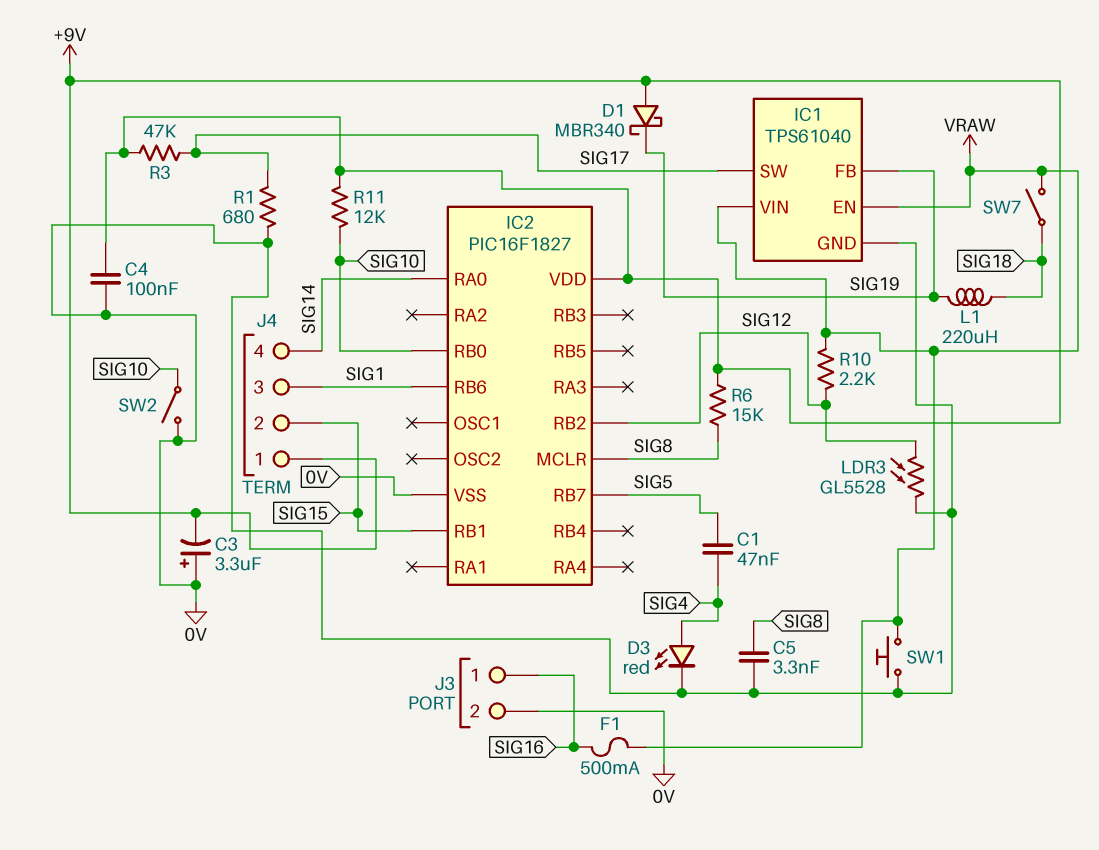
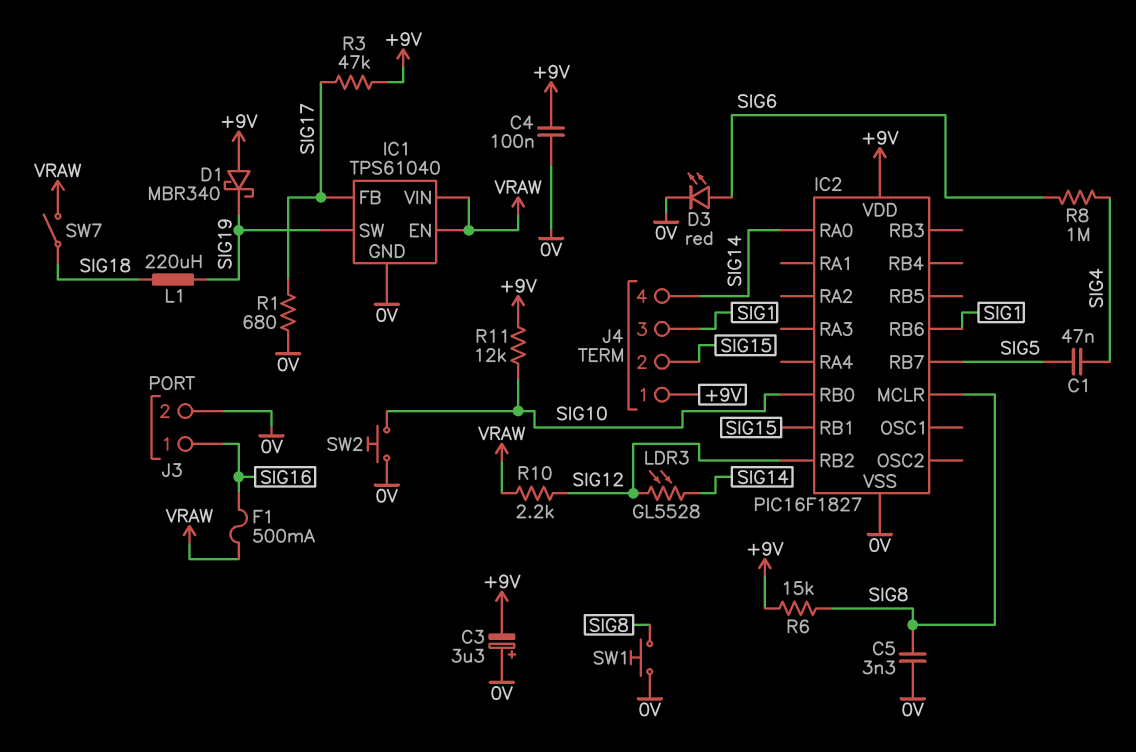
D3: LED red (A SIG4, K 0V) -> LED red (A SIG6, K 0V)
IC1 pin FB: SIG19 -> SIG17
IC1 pin SW: SIG17 -> SIG19
LDR3: GL5528 (0V, SIG12) -> GL5528 (SIG12, SIG14)
R8: none -> 1M (SIG4, SIG6)
SW1: button (0V, VRAW) -> button (0V, SIG8)
SW2: switch (0V, SIG10) -> button (0V, SIG10)

